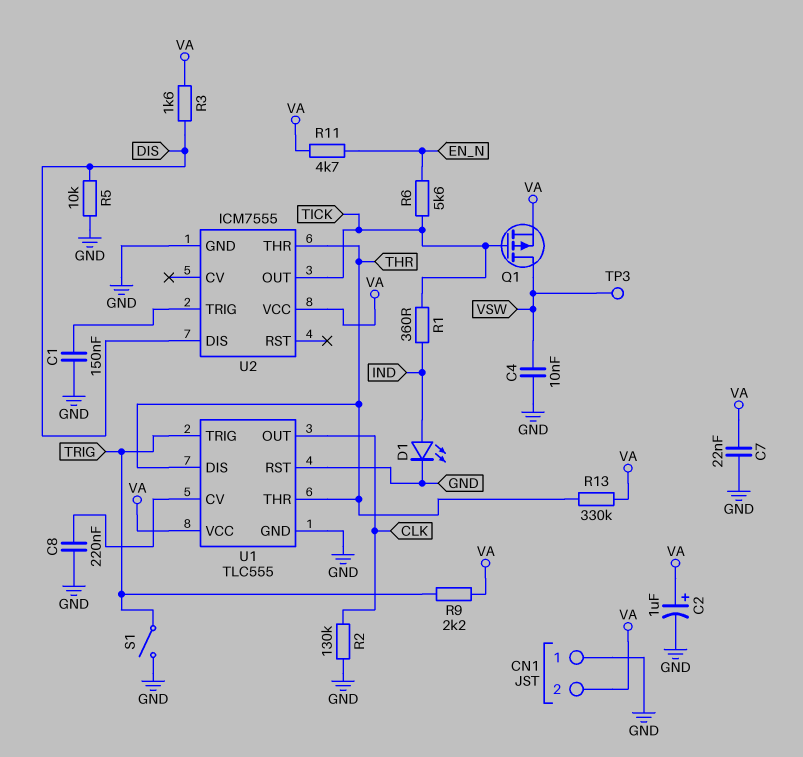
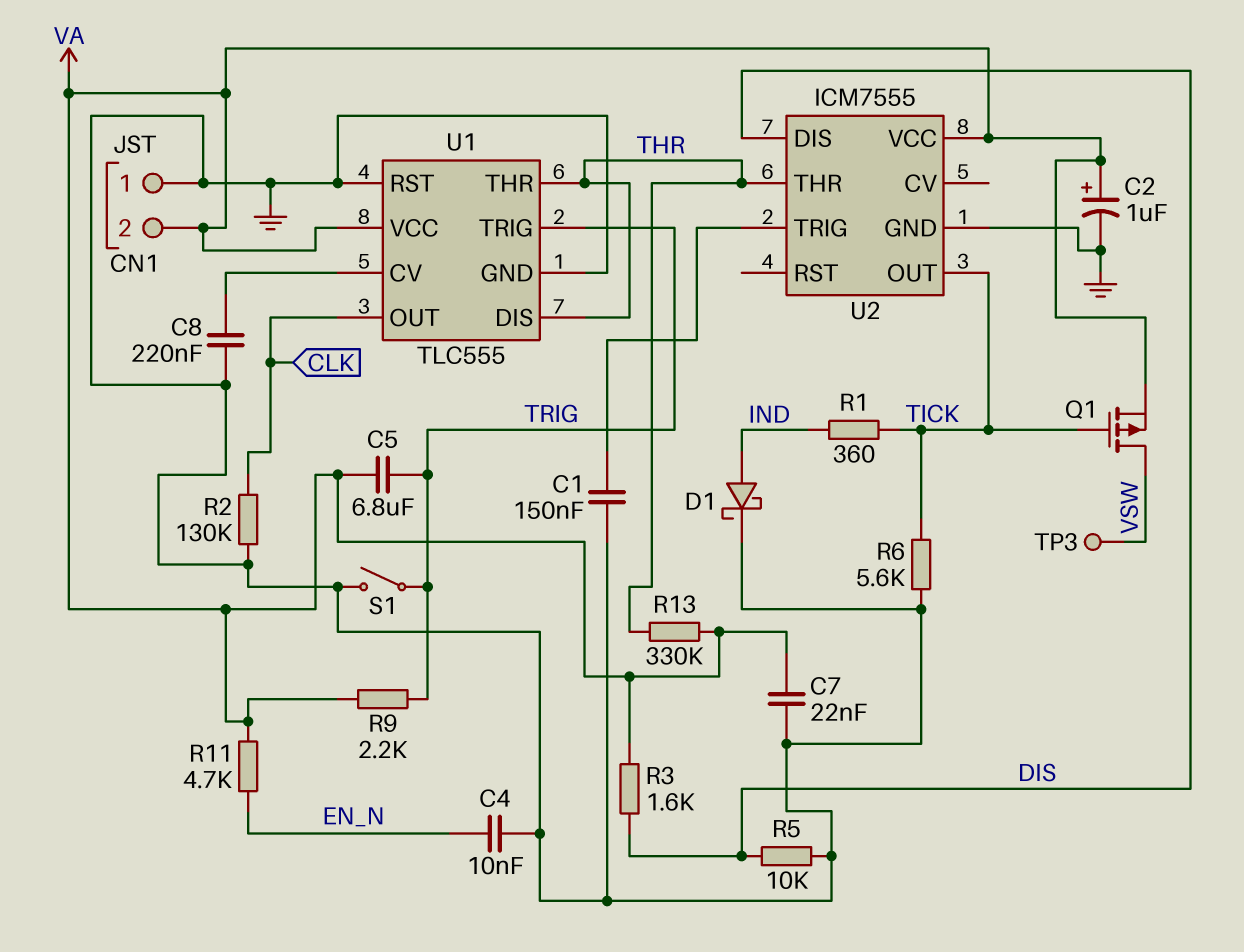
C4: 10nF (GND, VSW) -> 10nF (EN_N, GND)
C5: none -> 6.8uF (TRIG, VA)
D1: LED (A IND, K GND) -> schottky (A IND, K GND)
R6: 5.6k (EN_N, TICK) -> 5.6k (GND, TICK)

